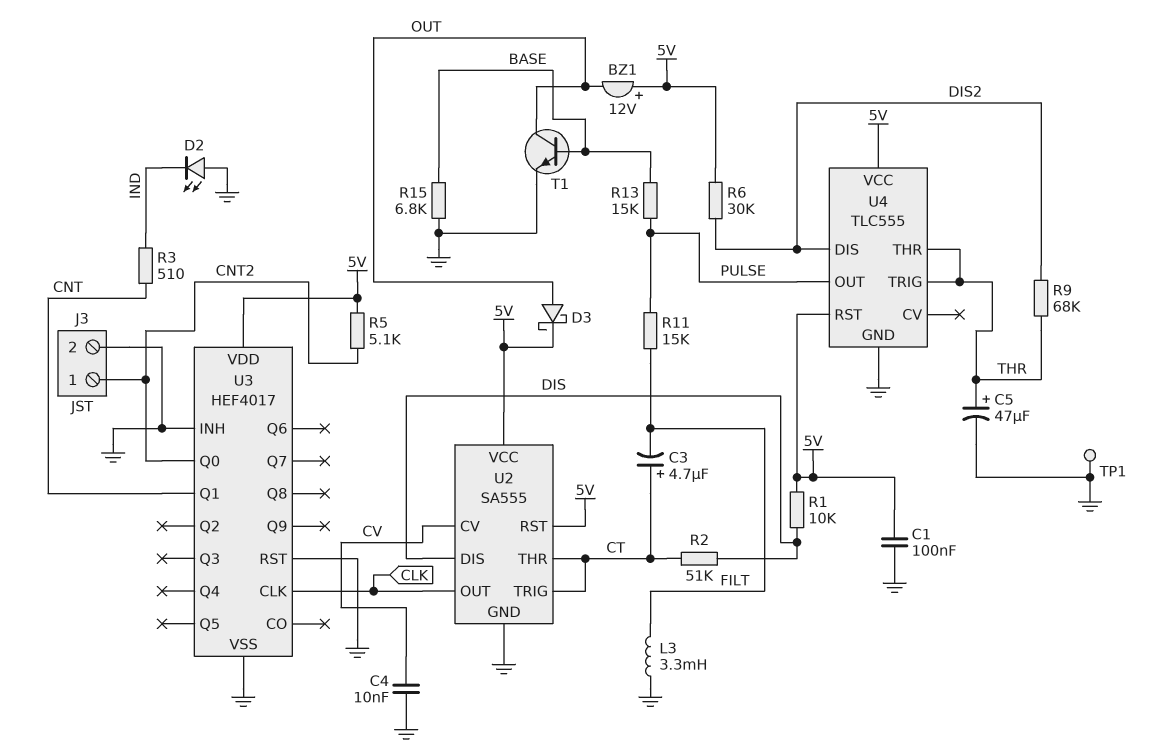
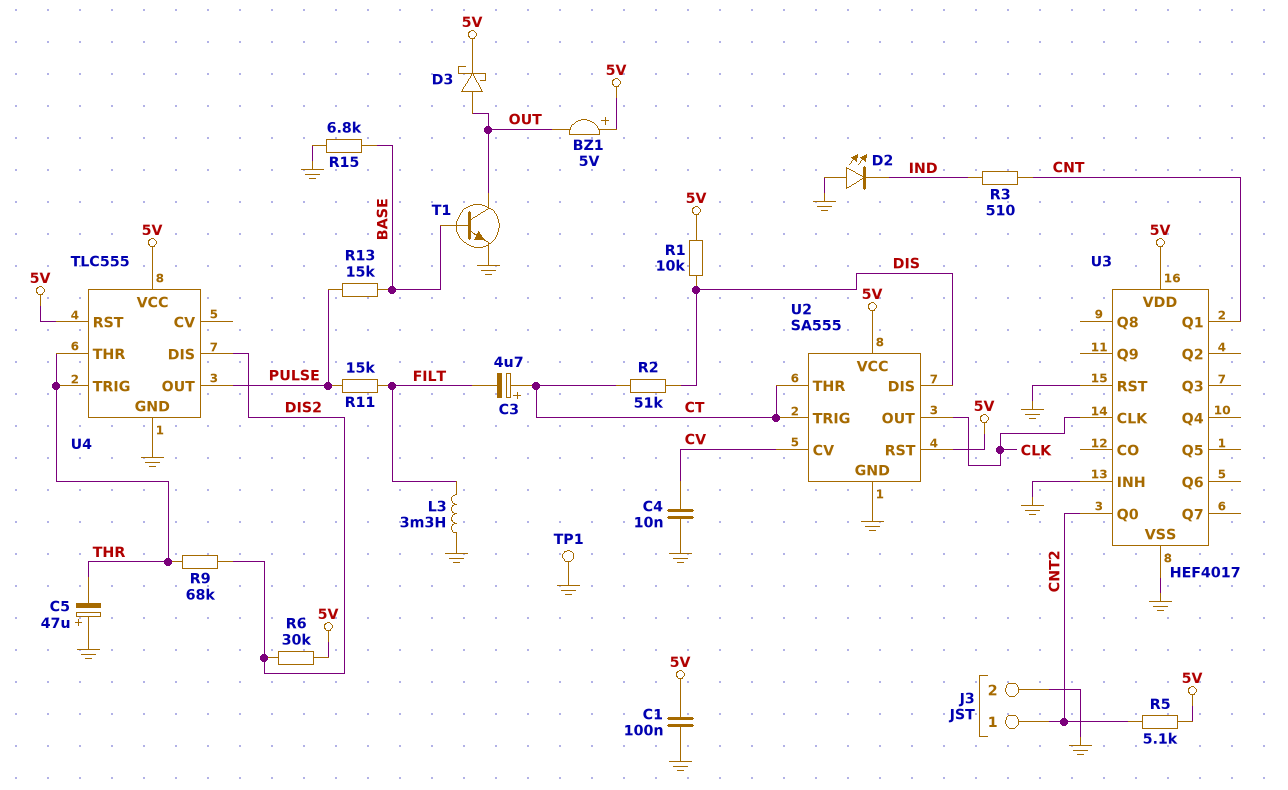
BZ1: buzzer 12V (plus 5V, minus OUT) -> buzzer 5V (plus 5V, minus OUT)
C5: 47uF (plus THR, minus GND) -> 47uF (plus GND, minus THR)

